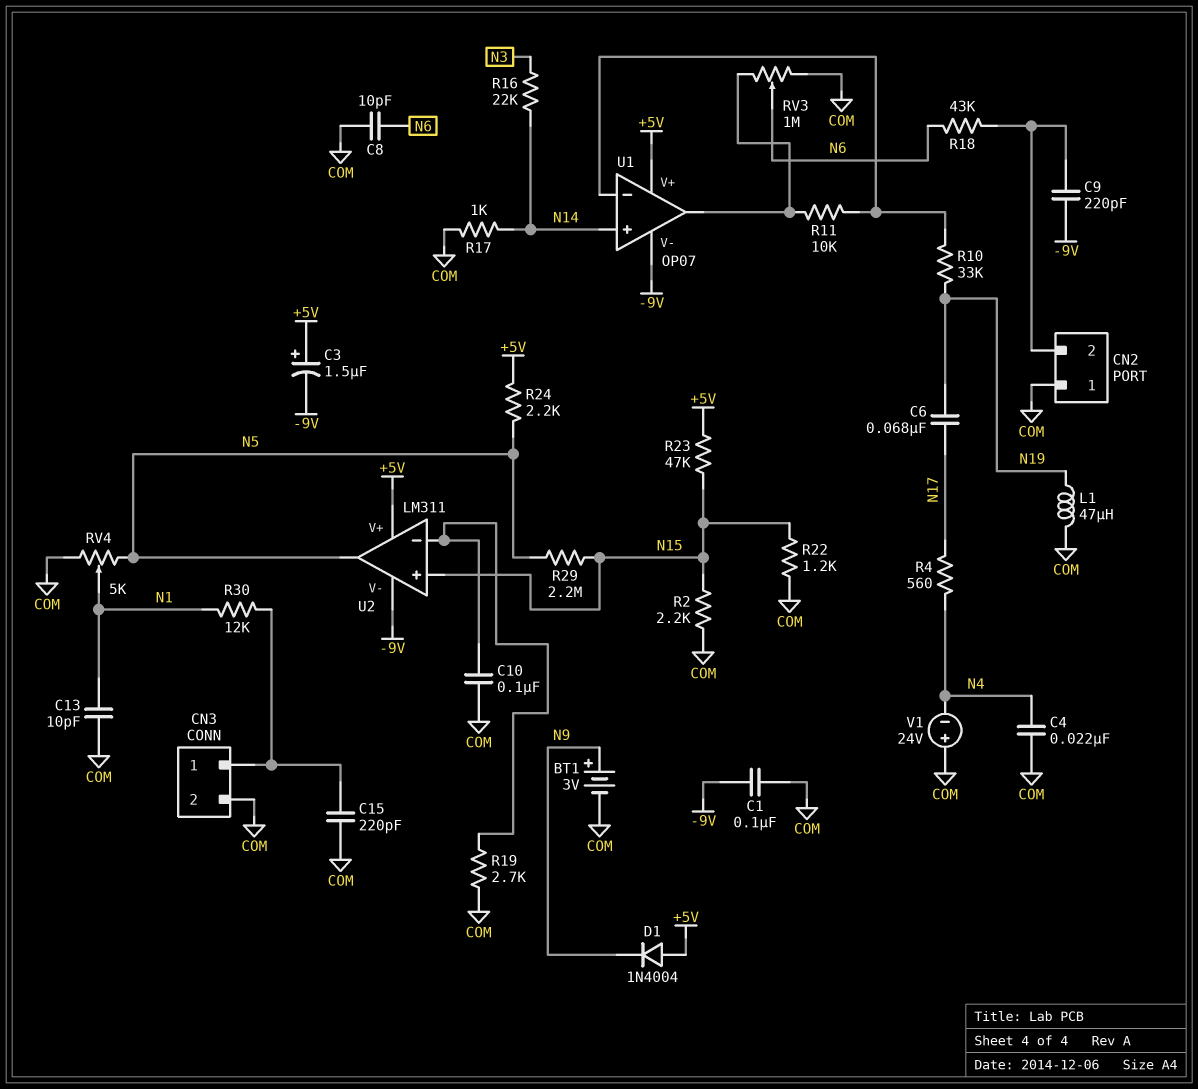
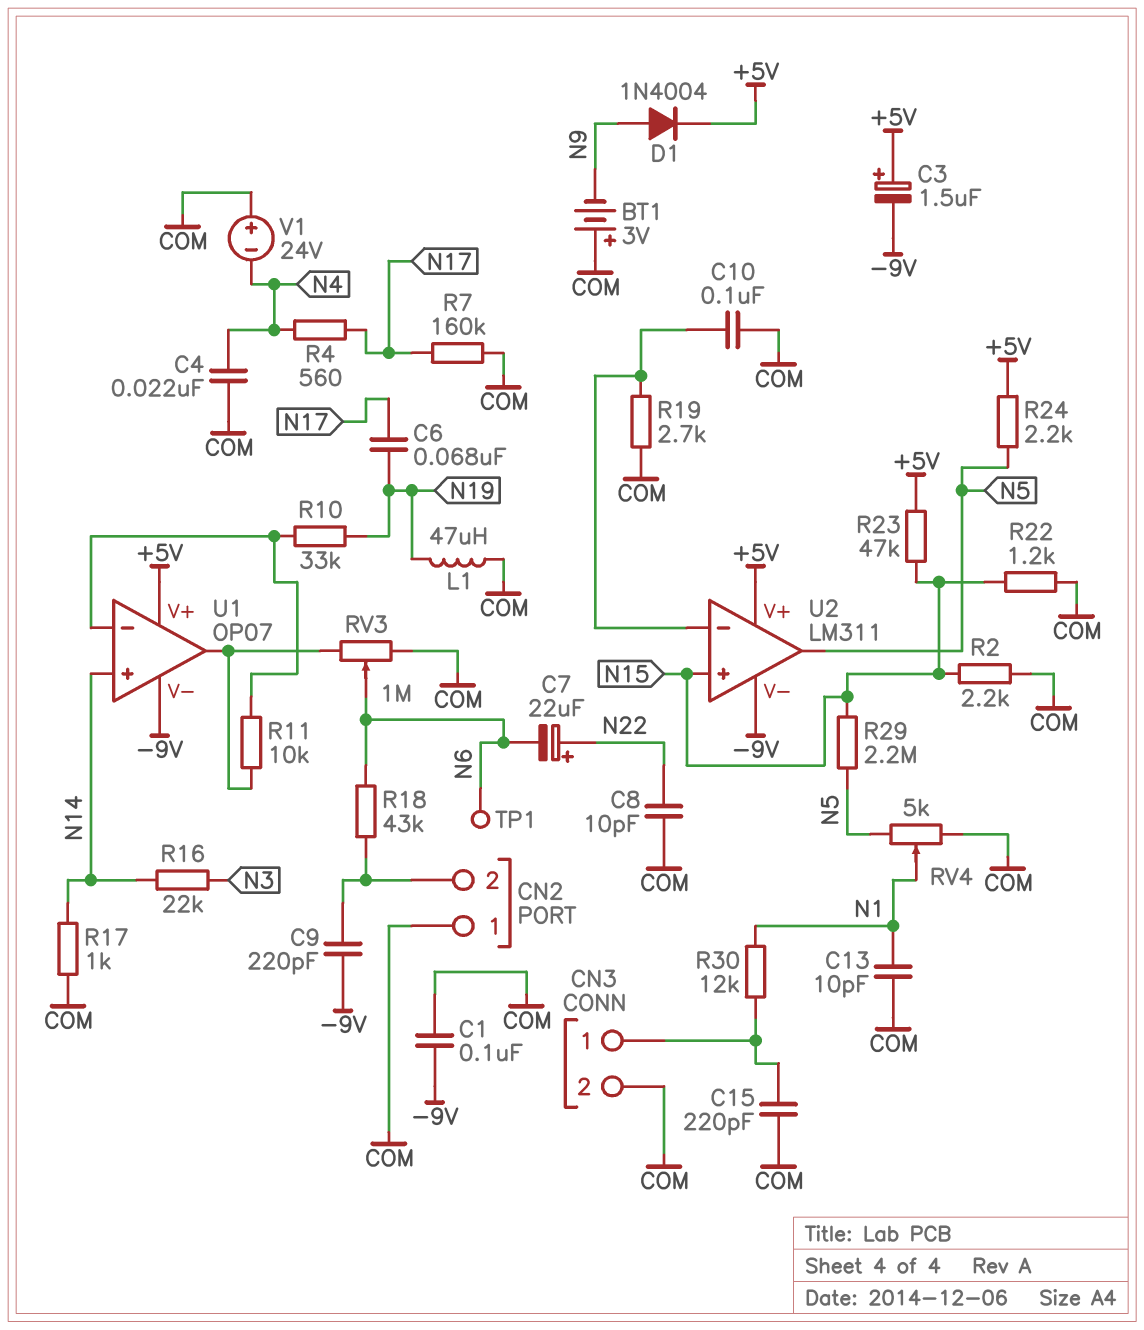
BT1: 3V (plus N9, minus COM) -> 3V (plus COM, minus N9)
C7: none -> 22uF (plus N22, minus N6)
C8: 10pF (COM, N6) -> 10pF (COM, N22)
D1: diode 1N4004 (A +5V, K N9) -> diode 1N4004 (A N9, K +5V)
R7: none -> 160k (COM, N17)
TP1: none -> test point (N6)

